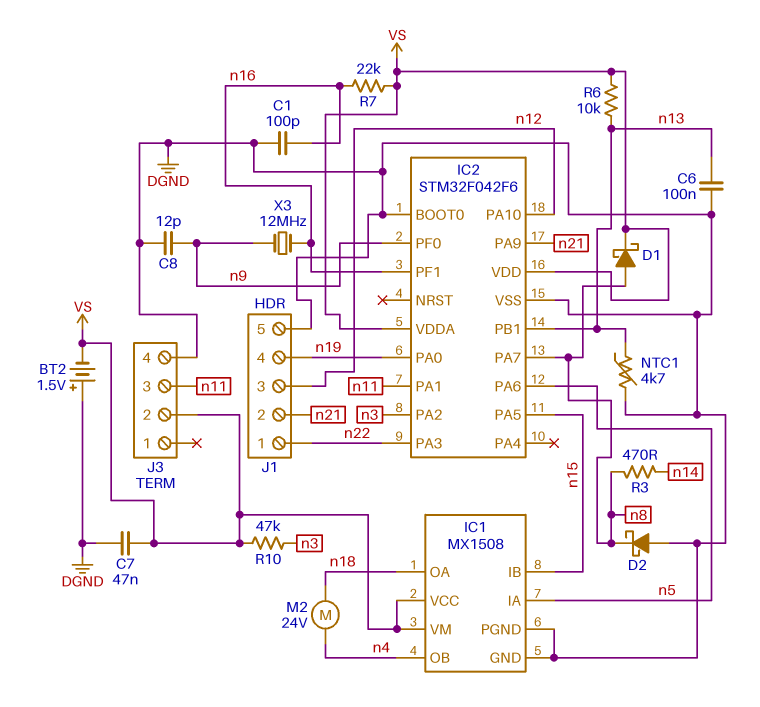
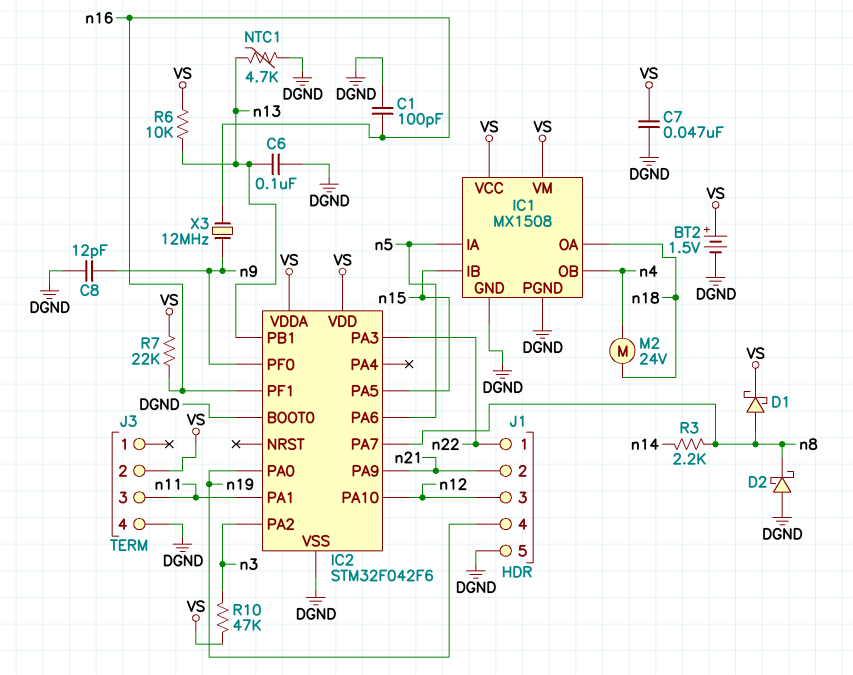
BT2: 1.5V (plus DGND, minus VS) -> 1.5V (plus VS, minus DGND)
R3: 470 (n8, n14) -> 2.2k (n8, n14)

